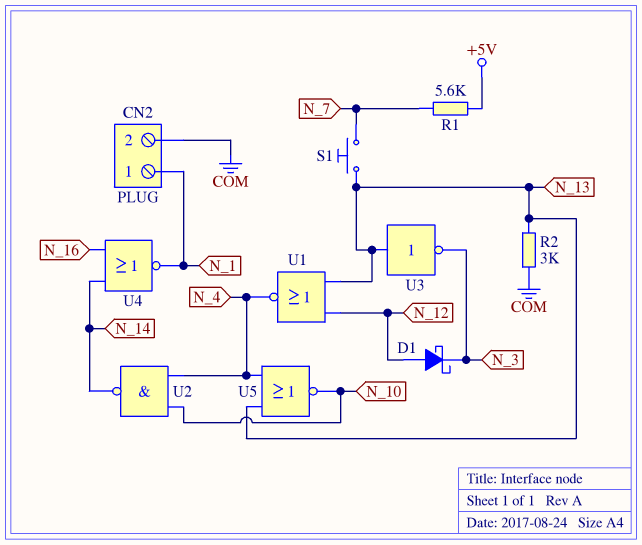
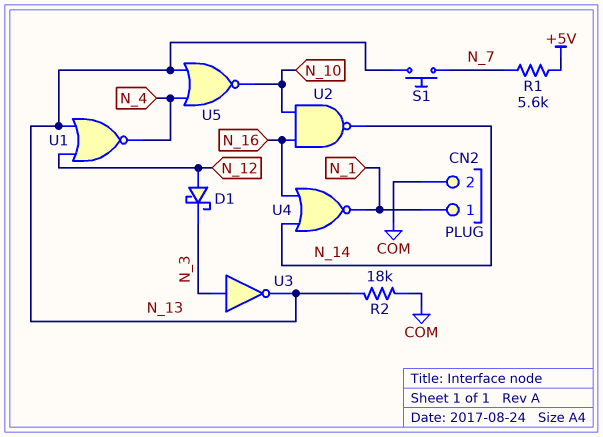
R2: 3k (COM, N_13) -> 18k (COM, N_13)
U2: NAND (in N_4, in N_10, out N_14) -> NAND (in N_10, in N_16, out N_14)
U3: NOT (in N_13, out N_3) -> NOT (in N_3, out N_13)

